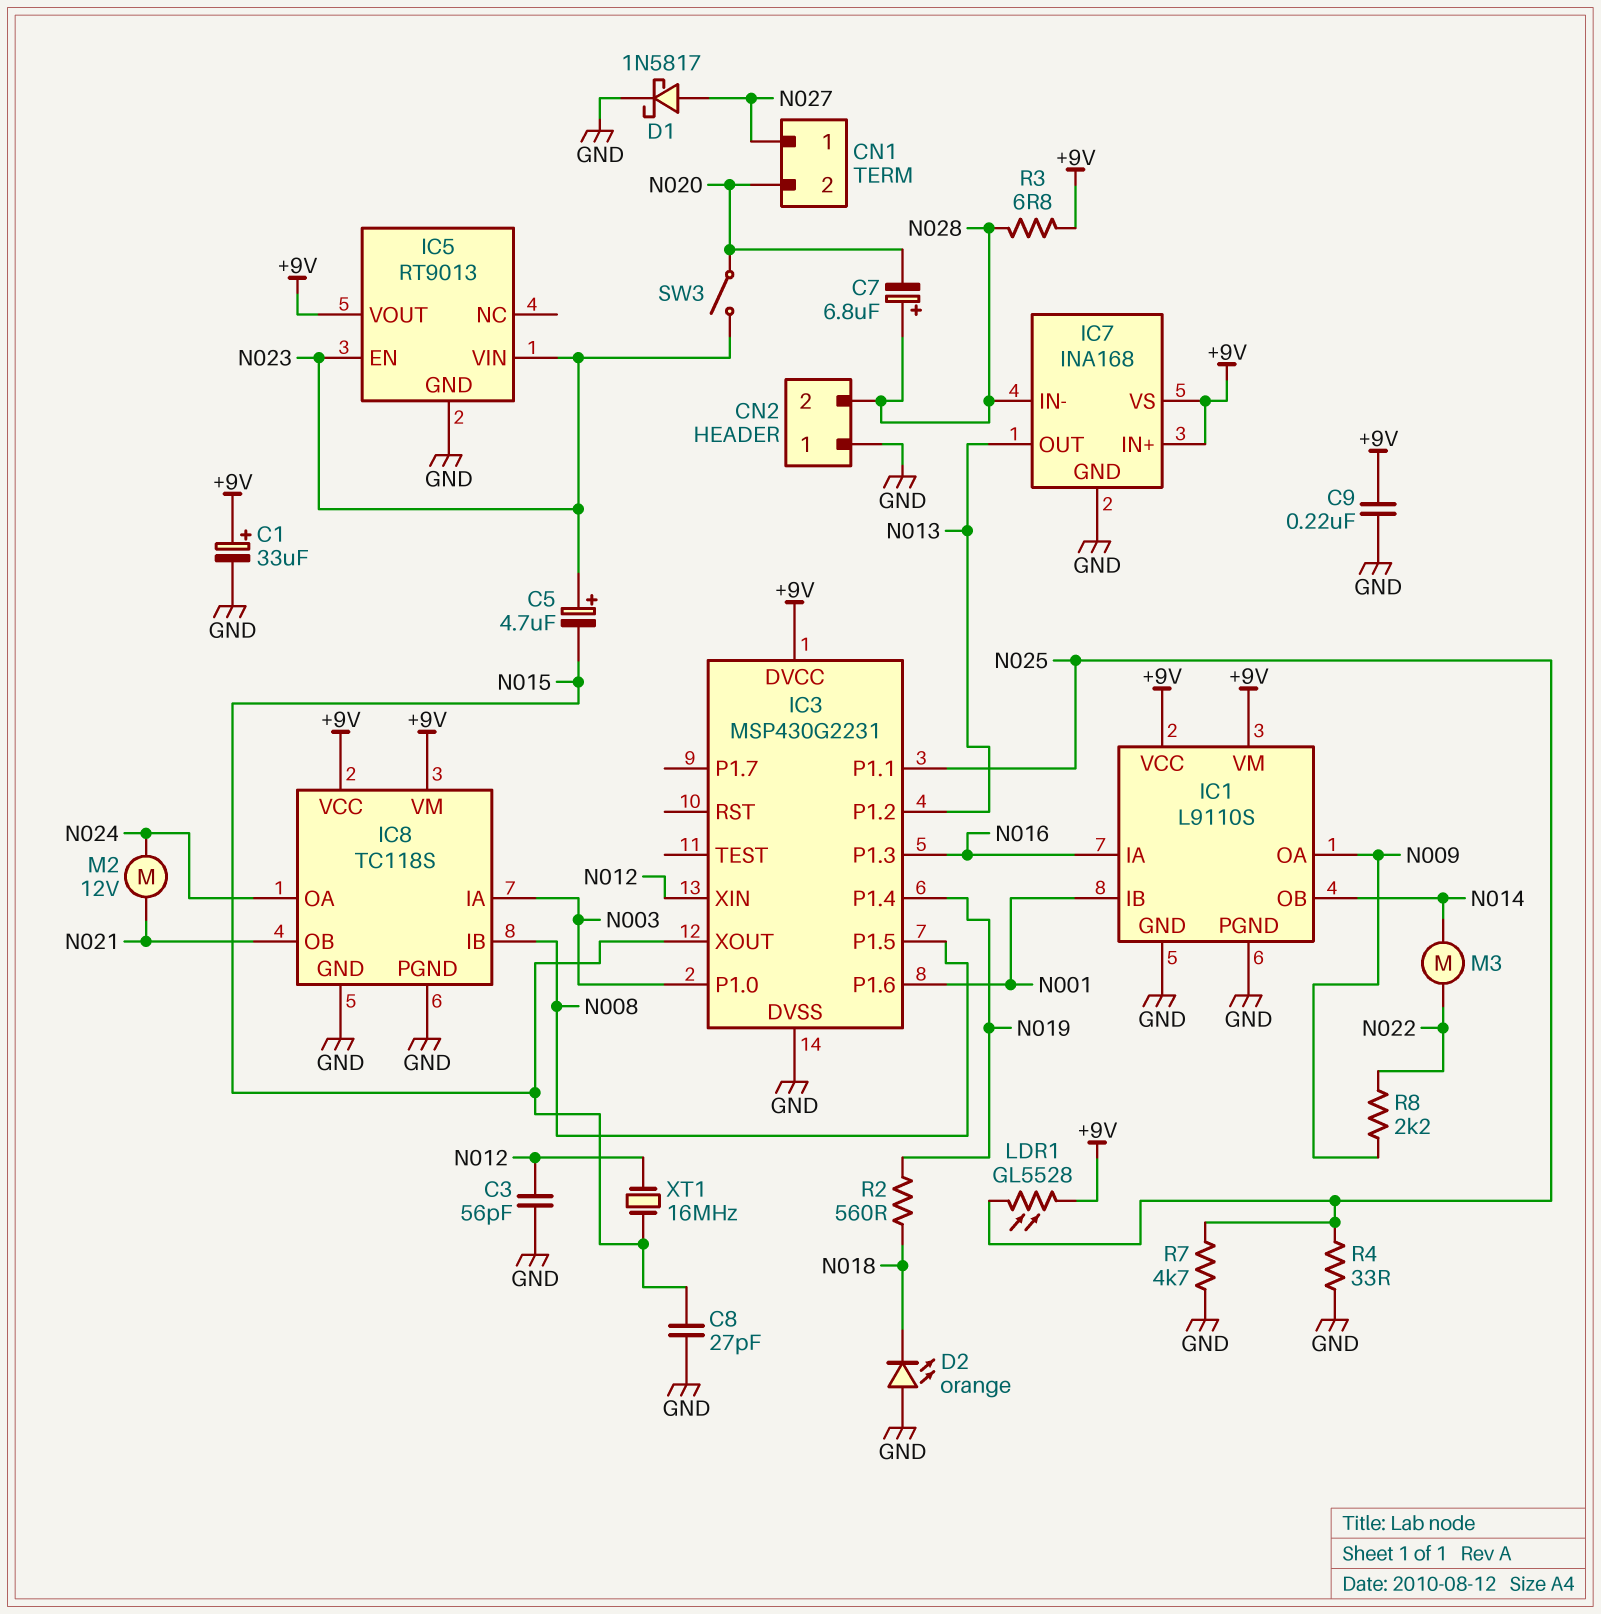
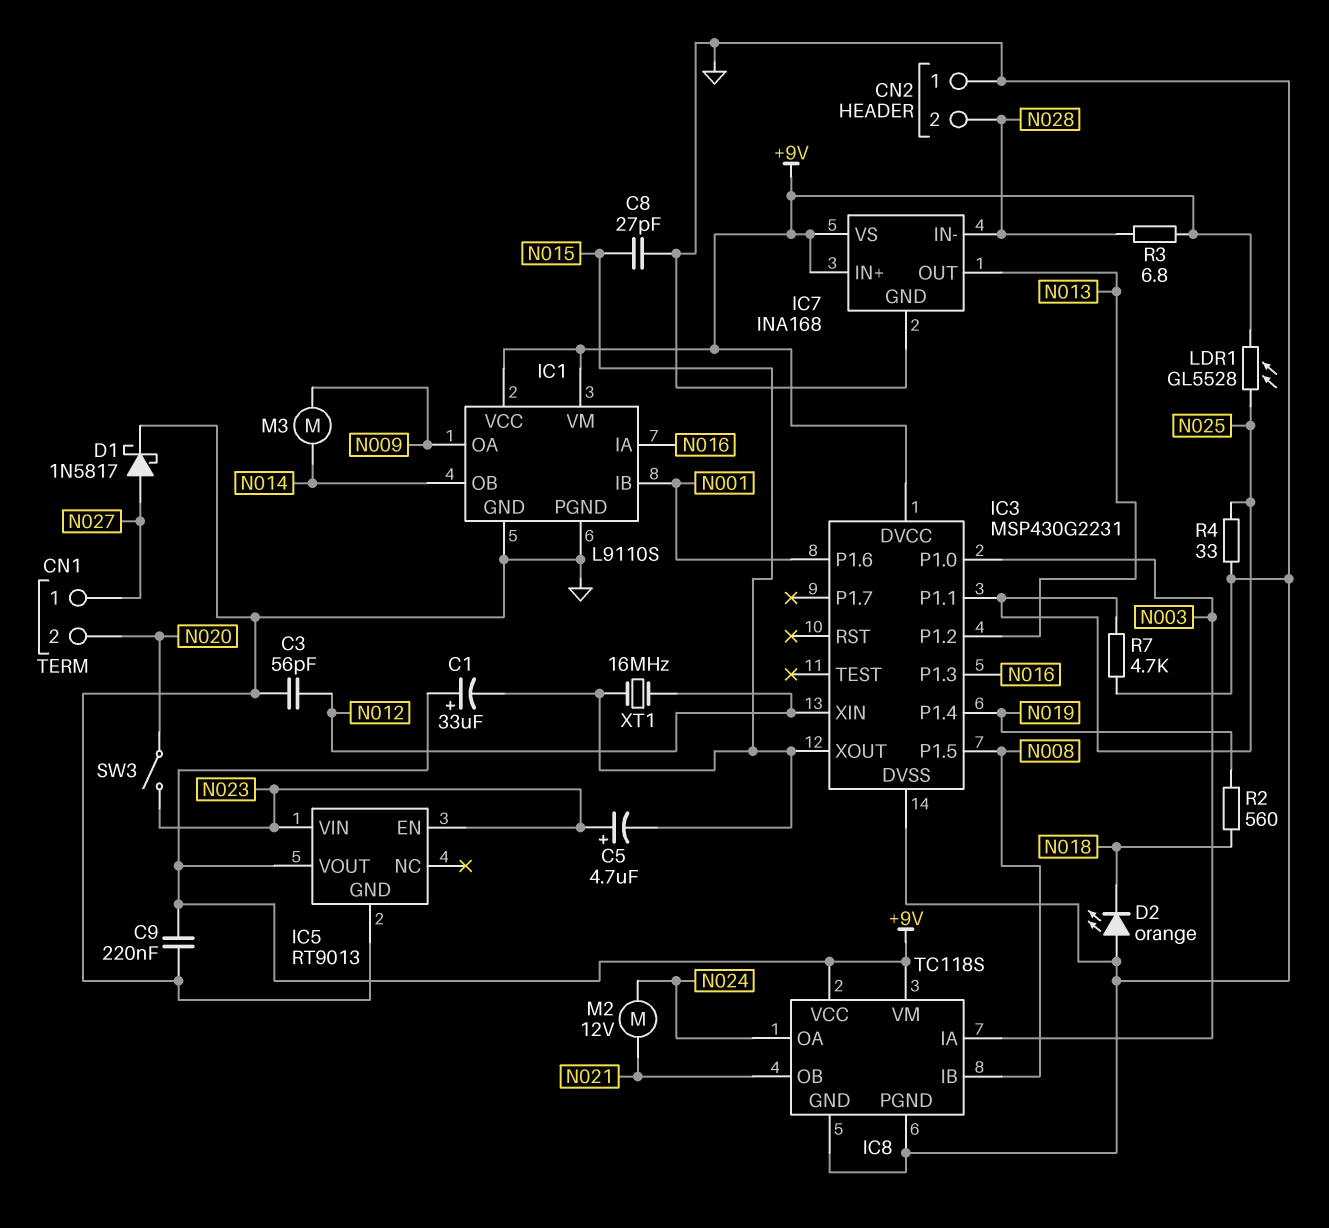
C1: 33uF (plus +9V, minus GND) -> 33uF (plus +9V, minus N015)
C7: 6.8uF (plus N028, minus N020) -> none
M3: motor (N014, N022) -> motor (N009, N014)
R8: 2.2k (N009, N022) -> none

